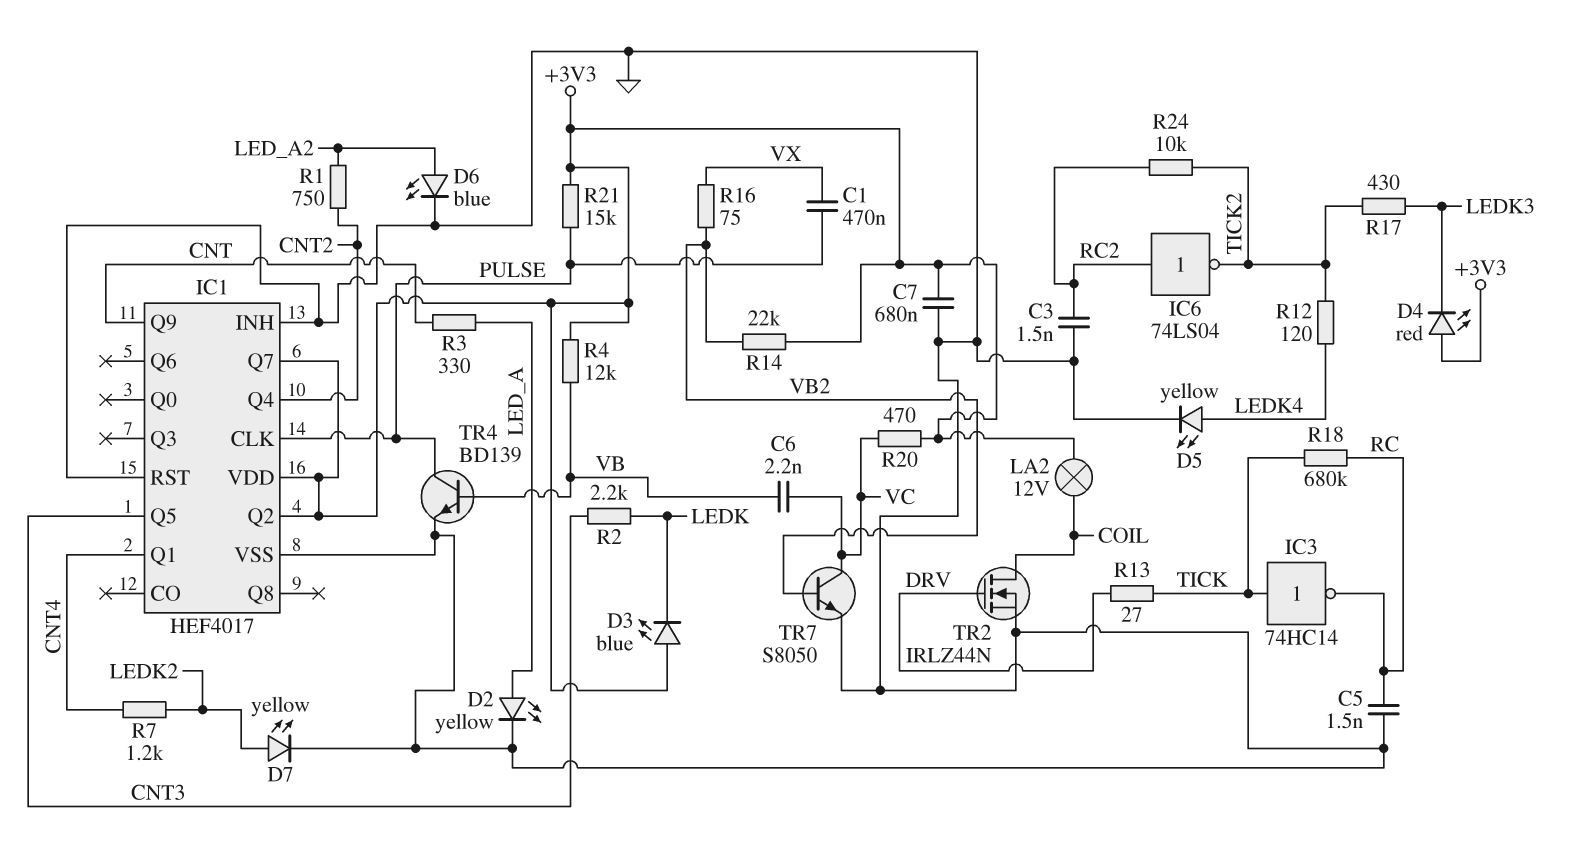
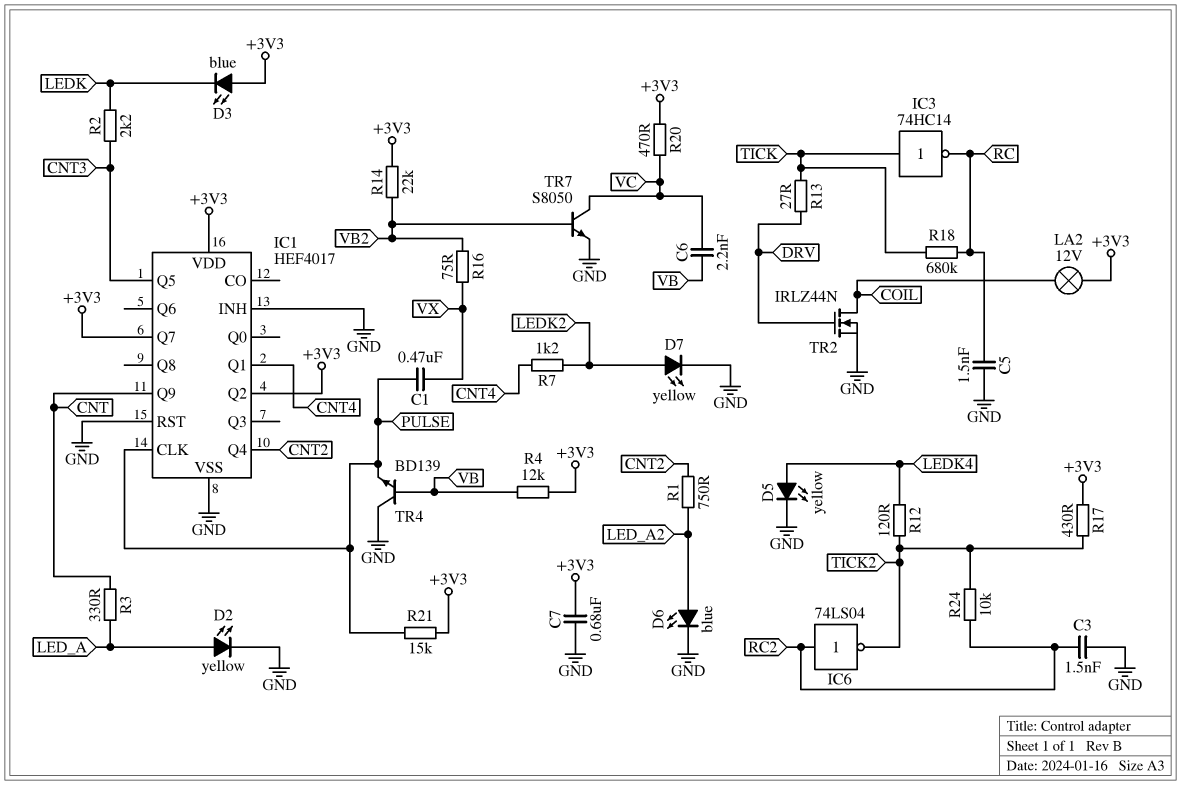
D4: LED red (A +3V3, K LEDK3) -> none
R17: 430 (LEDK3, TICK2) -> 430 (+3V3, TICK2)
TR4: NPN BD139 (B VB, C PULSE, E GND) -> NPN BD139 (B VB, C GND, E PULSE)

